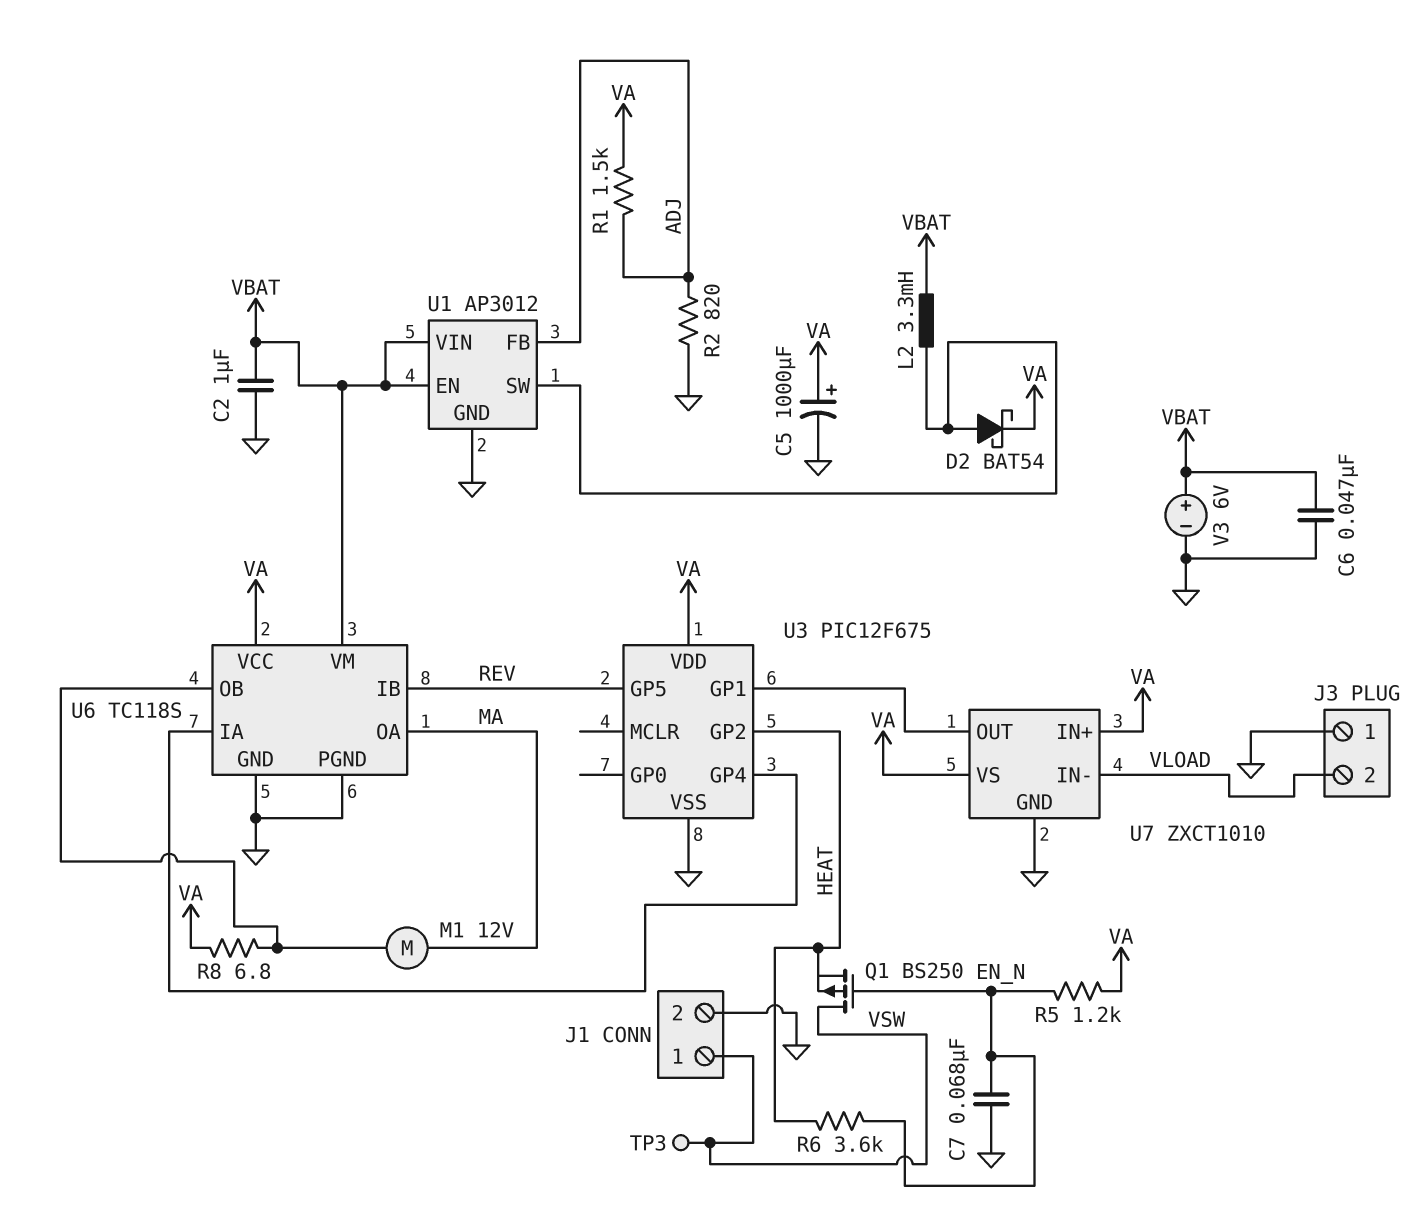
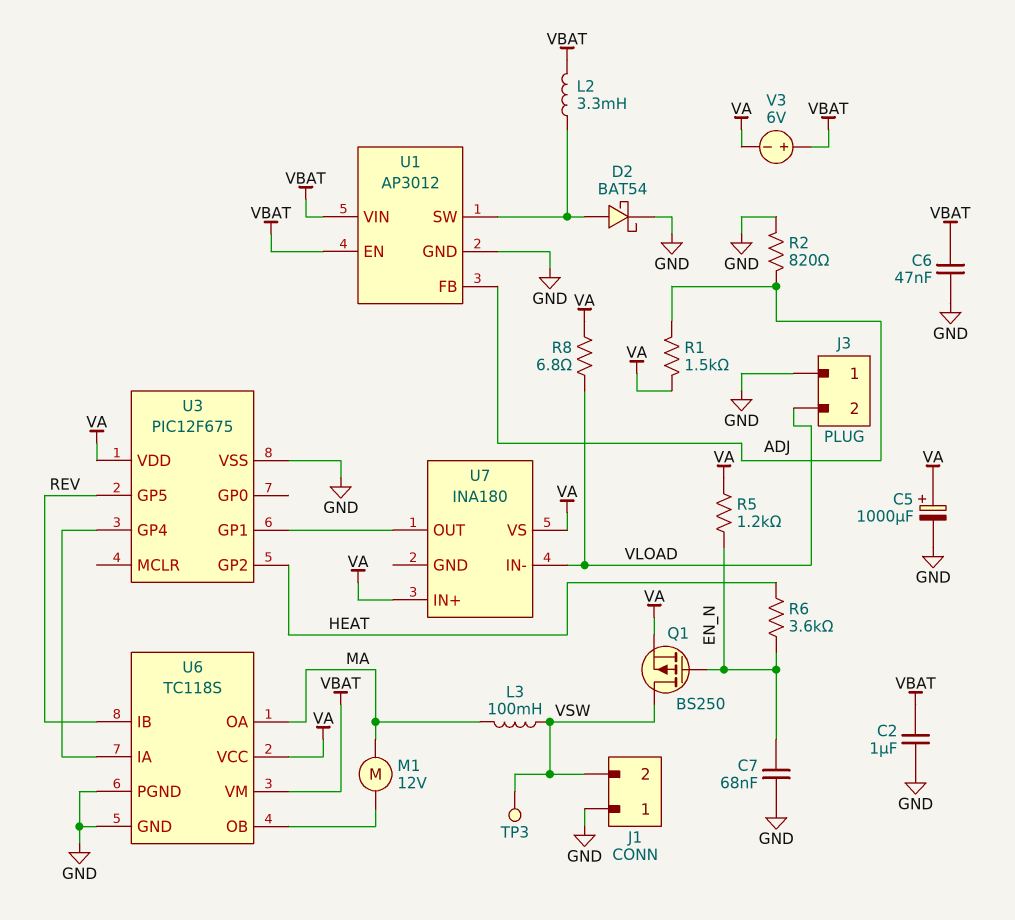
D2: schottky BAT54 (A U1/SW, K VA) -> schottky BAT54 (A U1/SW, K GND)
J1 pin 1: VSW -> GND
J1 pin 2: GND -> VSW
L3: none -> 100mH (MA, VSW)
Q1: PMOS BS250 (G EN_N, D VSW, S HEAT) -> PMOS BS250 (G EN_N, D VSW, S VA)
R8: 6.8 (U6/OB, VA) -> 6.8 (VA, VLOAD)
U7: ZXCT1010 -> INA180
U7 pin GND: GND -> none
V3: 6V (plus VBAT, minus GND) -> 6V (plus VBAT, minus VA)

